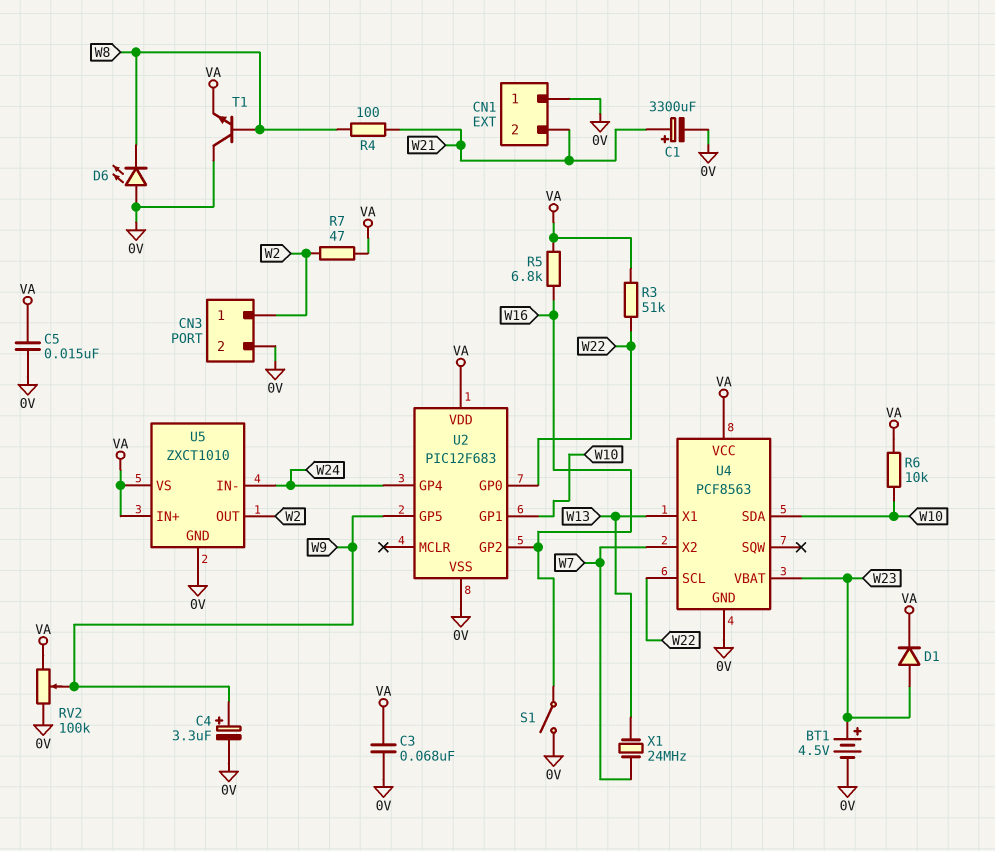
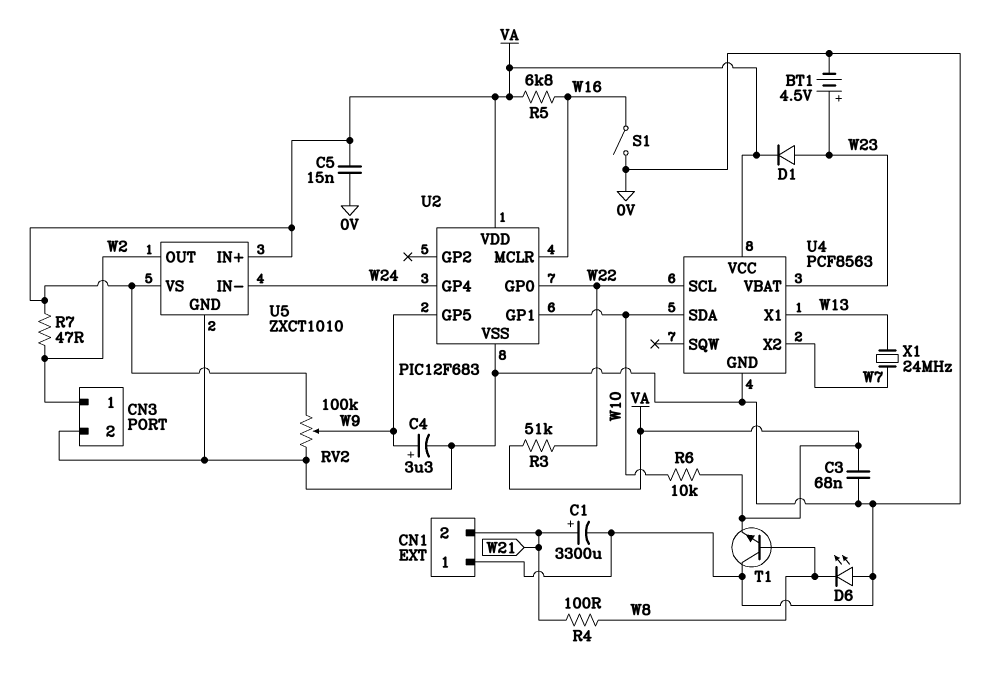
U2 pin GP2: W16 -> none
U2 pin MCLR: none -> W16

